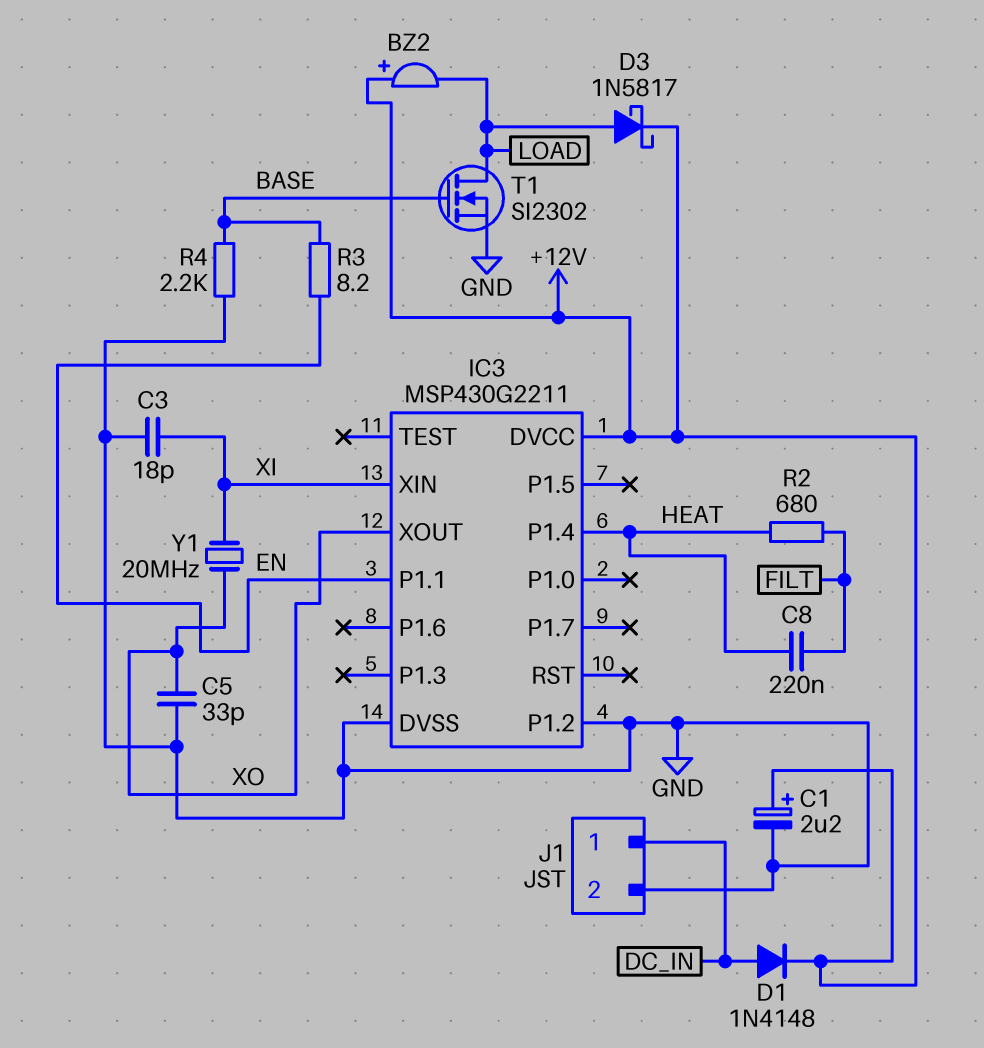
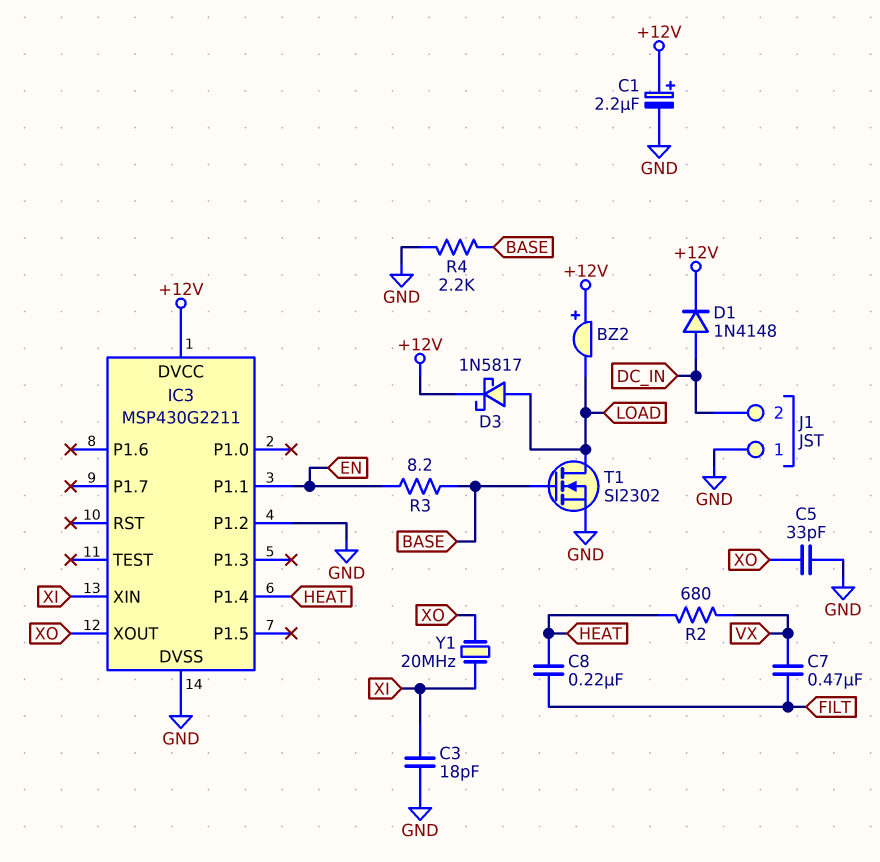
C7: none -> 470nF (FILT, VX)
J1 pin 1: DC_IN -> GND
J1 pin 2: GND -> DC_IN
R2: 680 (FILT, HEAT) -> 680 (HEAT, VX)

